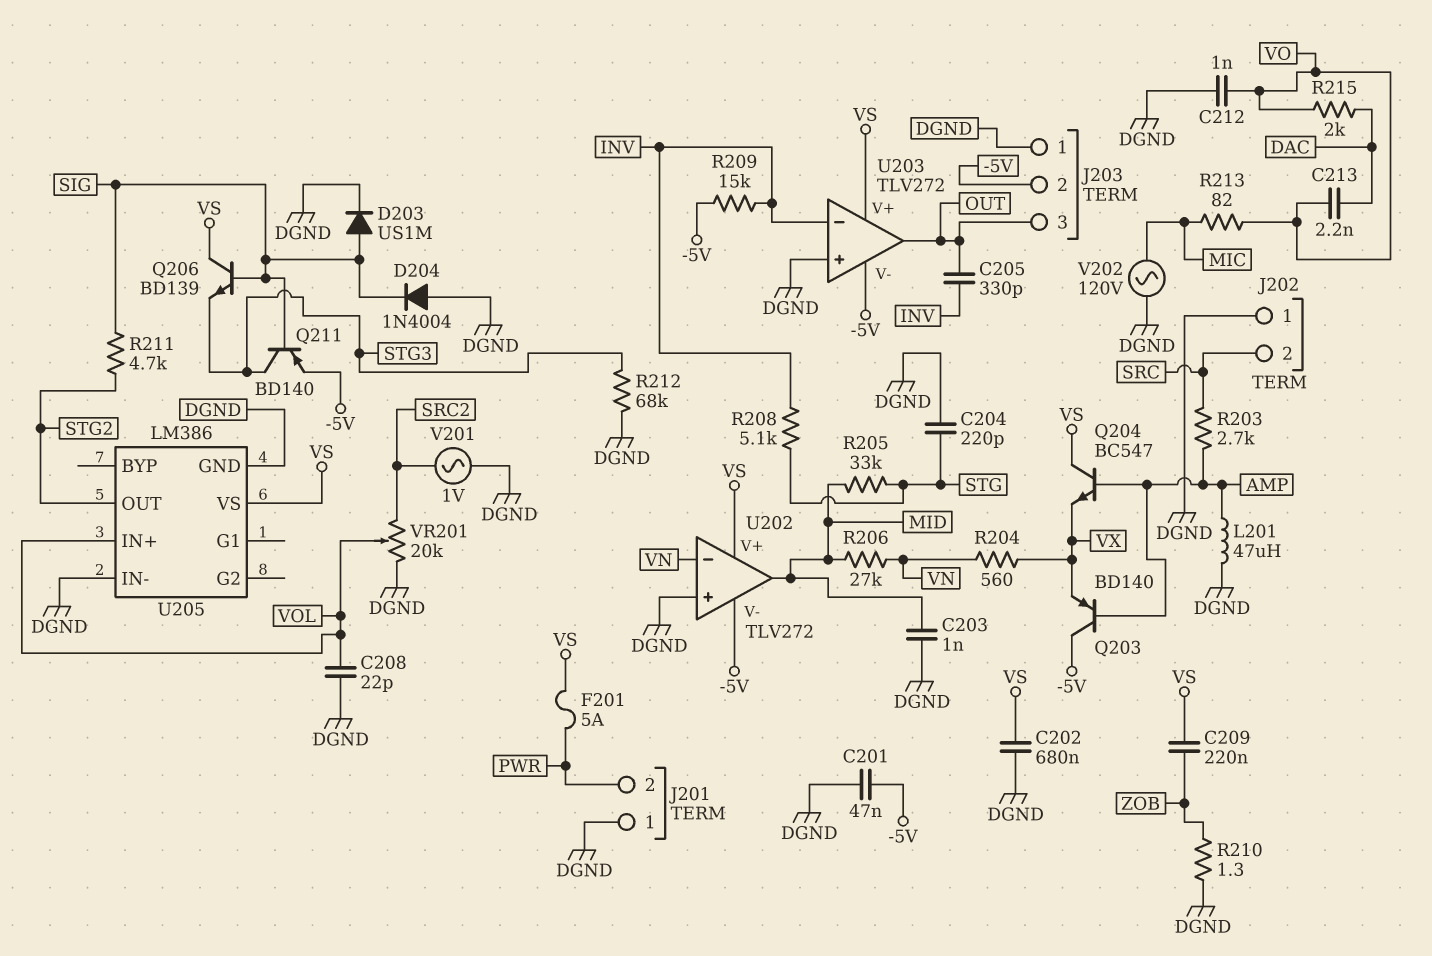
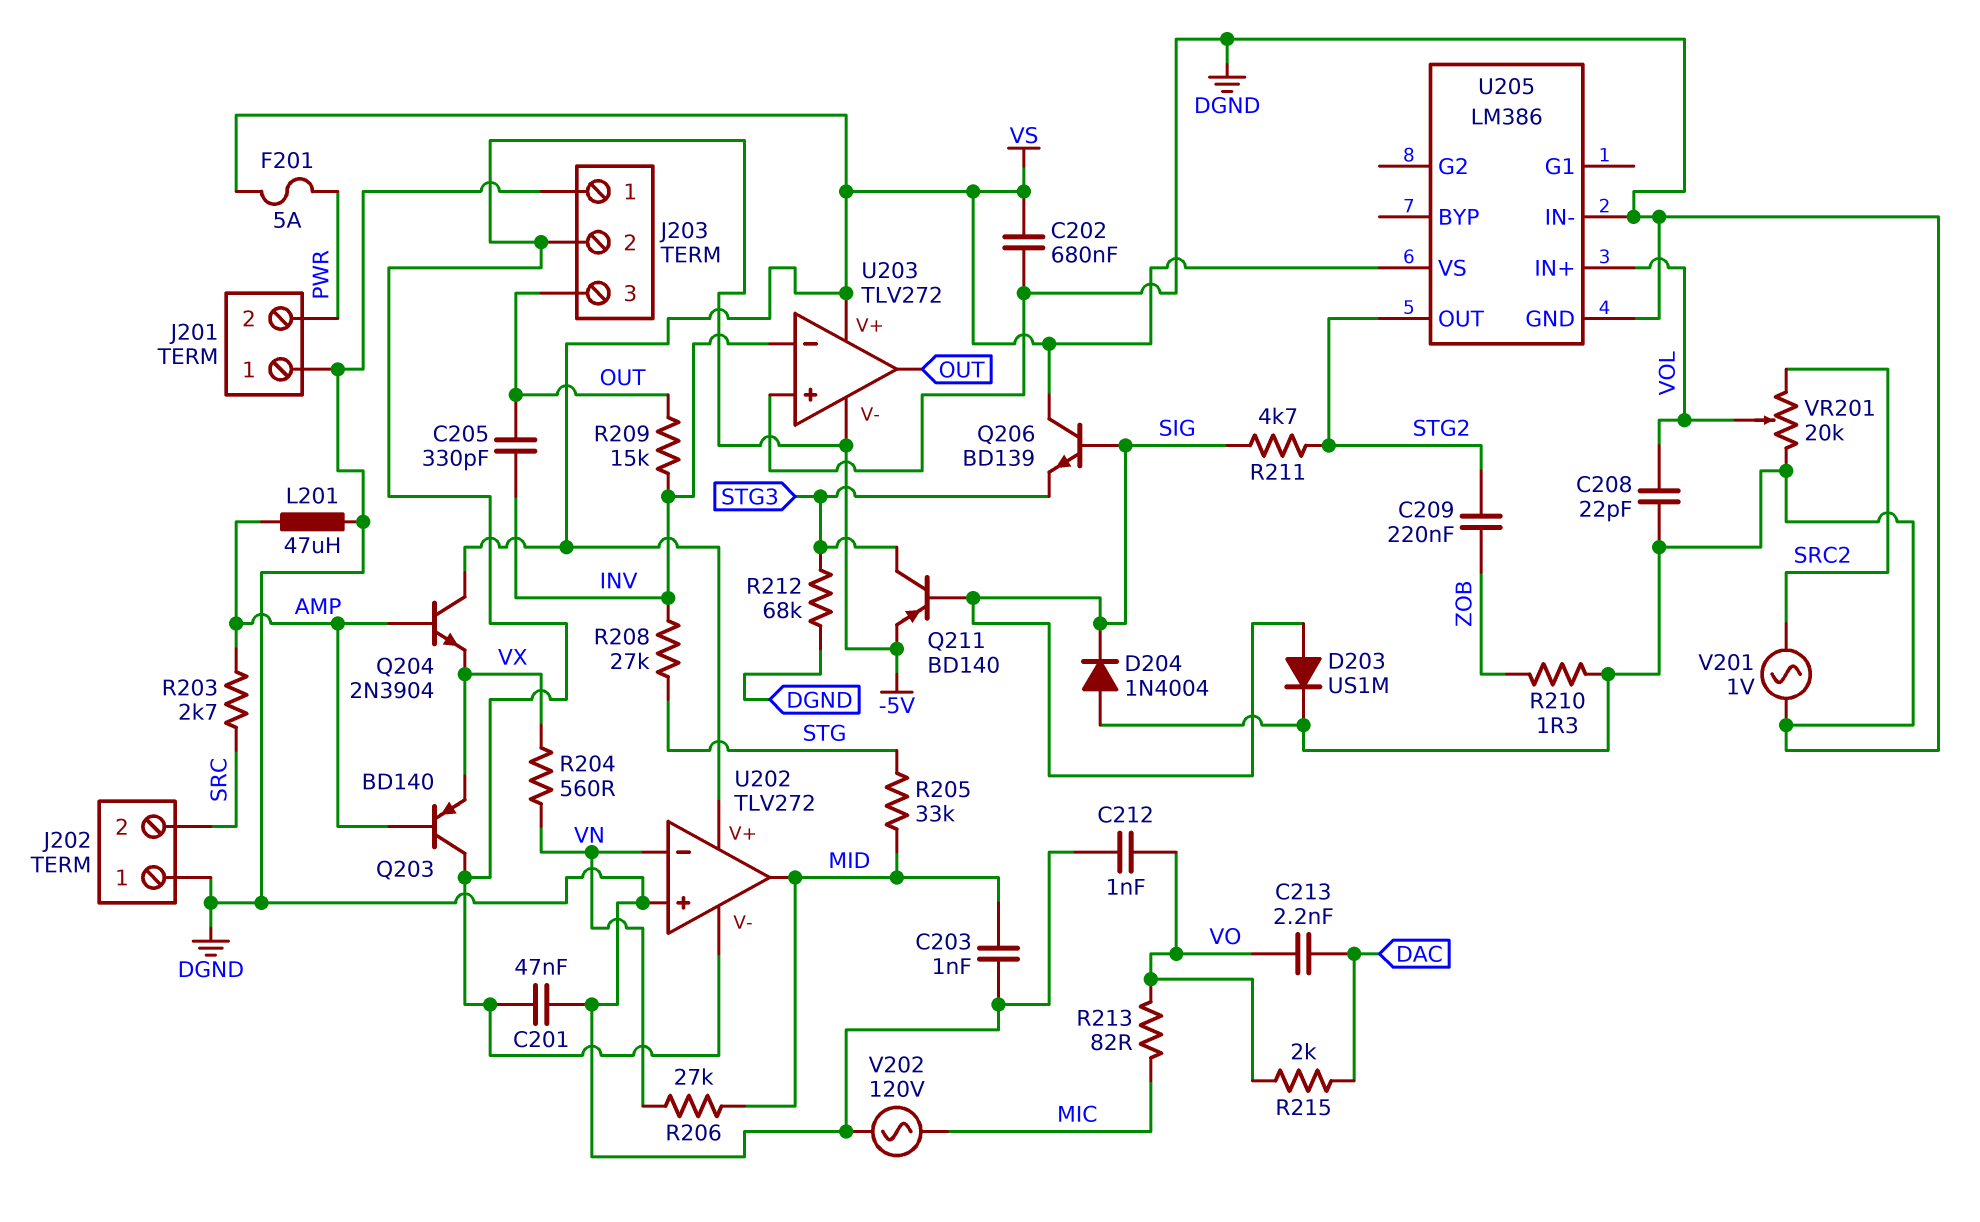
C204: 220pF (DGND, STG) -> none
C209: 220nF (VS, ZOB) -> 220nF (STG2, ZOB)
Q204: NPN BC547 (B AMP, C VS, E VX) -> NPN 2N3904 (B AMP, C VS, E VX)
R208: 5.1k (INV, STG) -> 27k (INV, STG)
R209: 15k (-5V, INV) -> 15k (INV, OUT)

